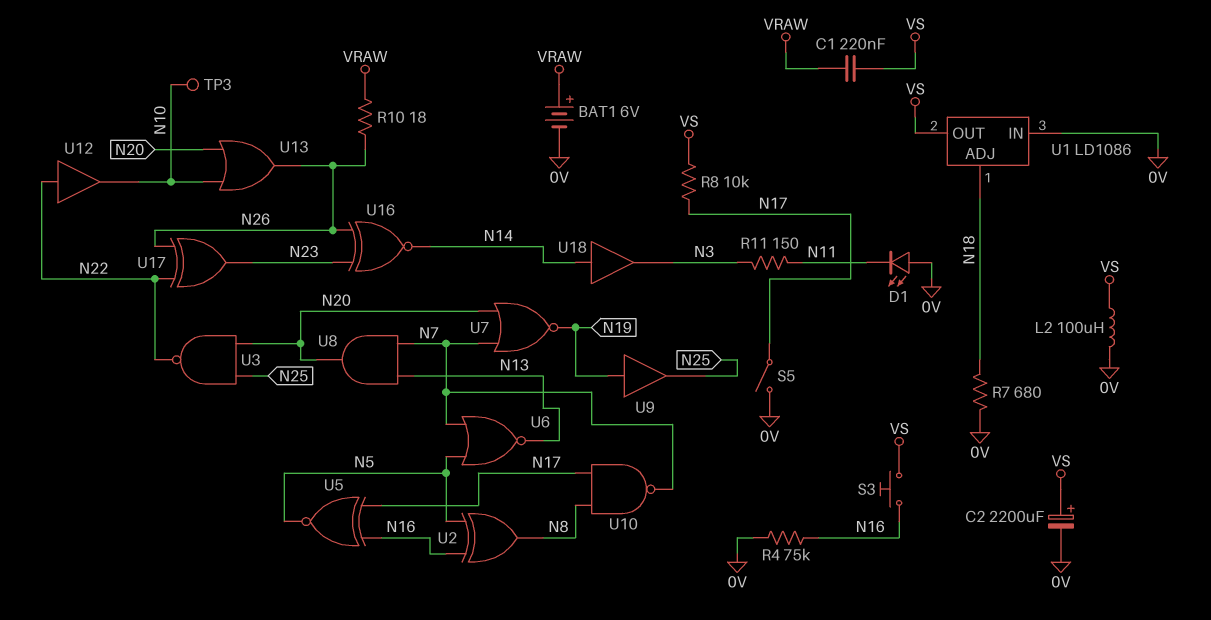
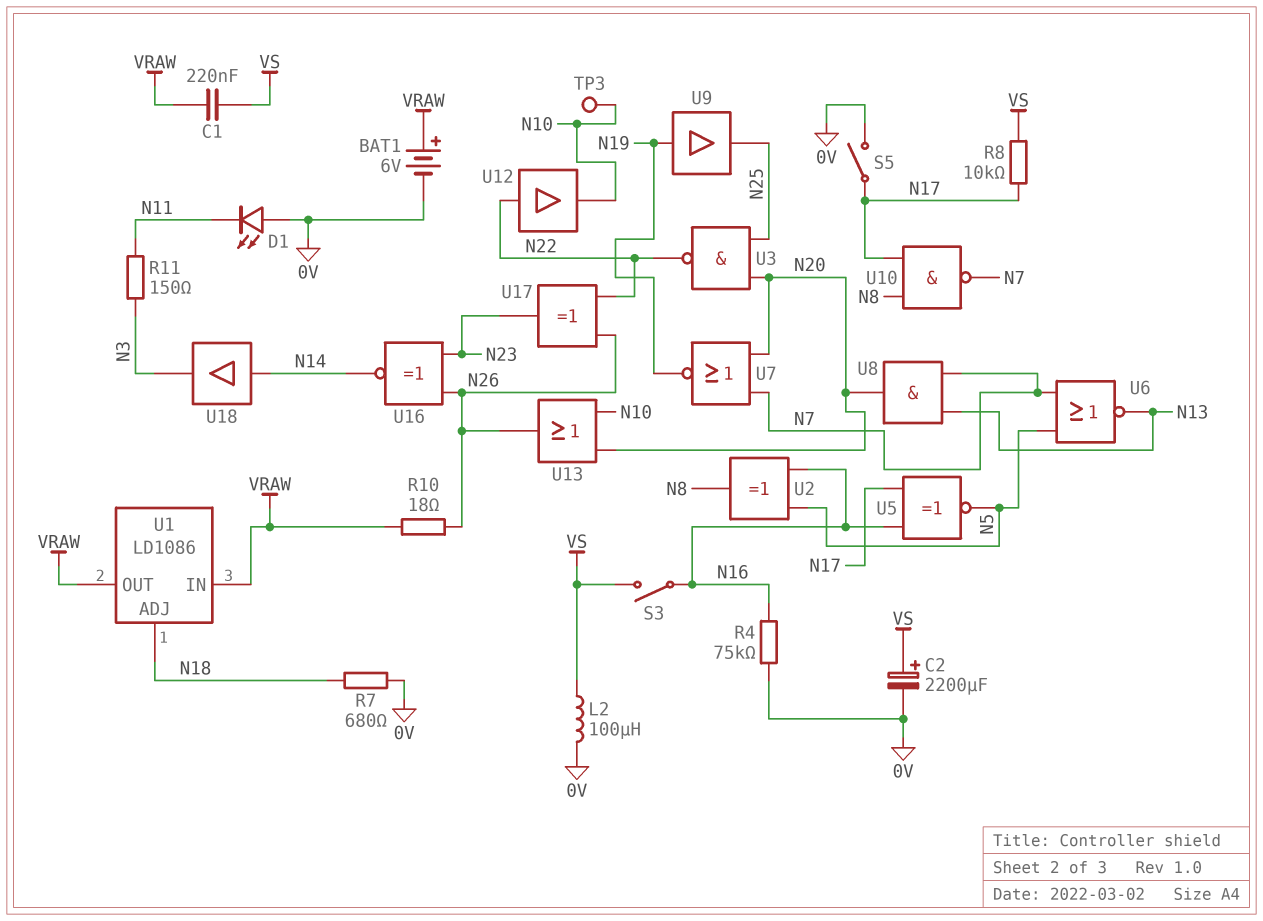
S3: button (N16, VS) -> switch (N16, VS)
U1 pin IN: 0V -> VRAW
U1 pin OUT: VS -> VRAW

